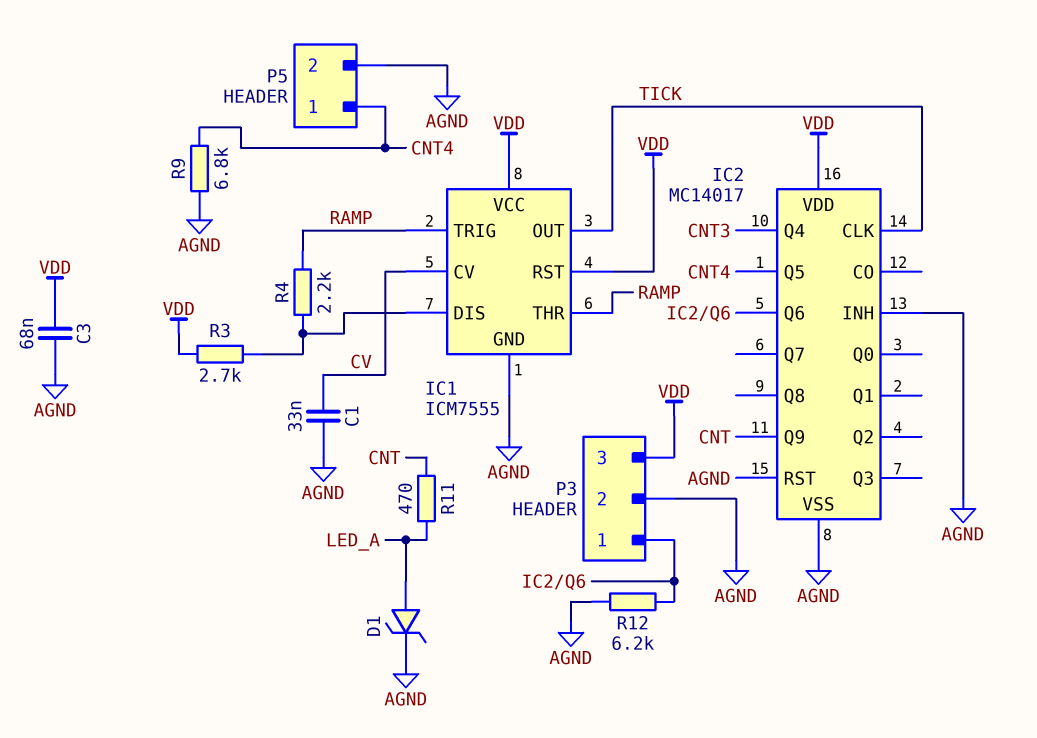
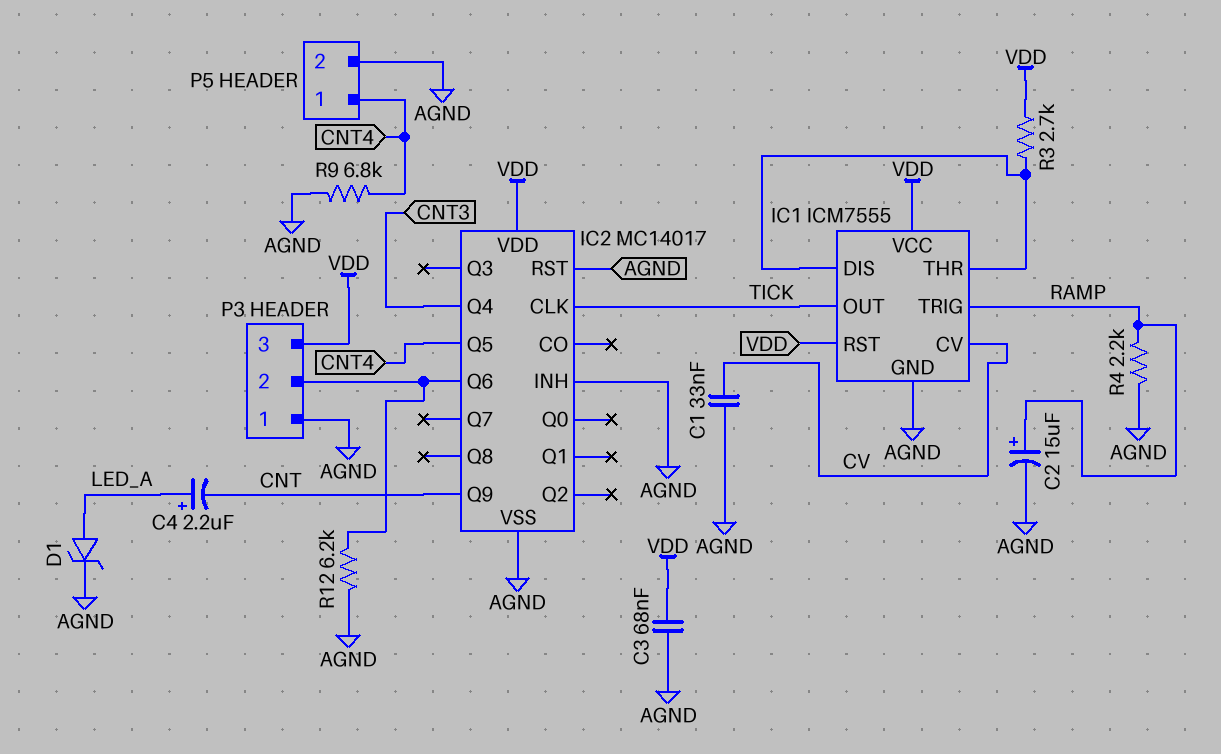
C2: none -> 15uF (plus RAMP, minus AGND)
C4: none -> 2.2uF (plus LED_A, minus CNT)
IC1 pin THR: RAMP -> IC1/DIS
P3 pin 1: IC2/Q6 -> AGND
P3 pin 2: AGND -> IC2/Q6
R4: 2.2k (IC1/DIS, RAMP) -> 2.2k (AGND, RAMP)
R11: 470 (CNT, LED_A) -> none

